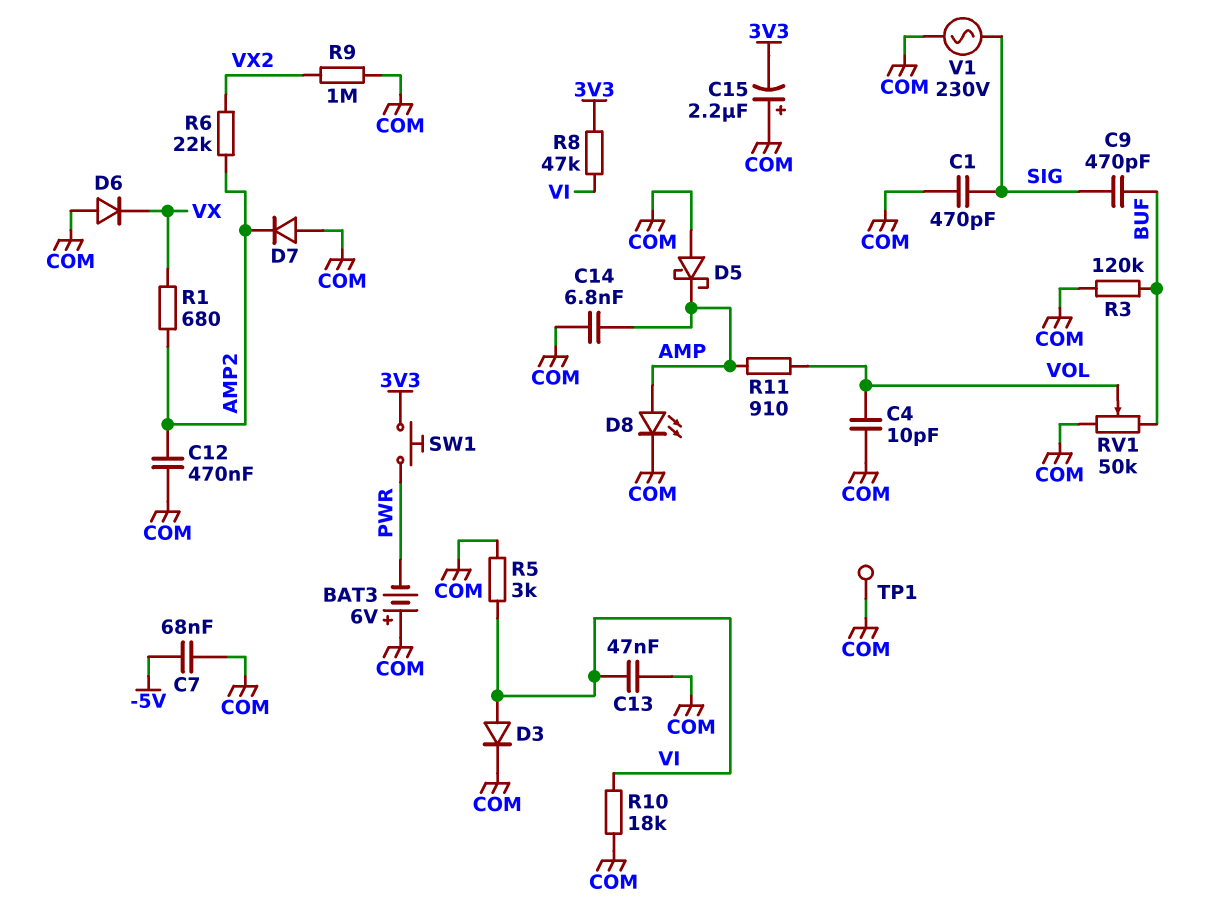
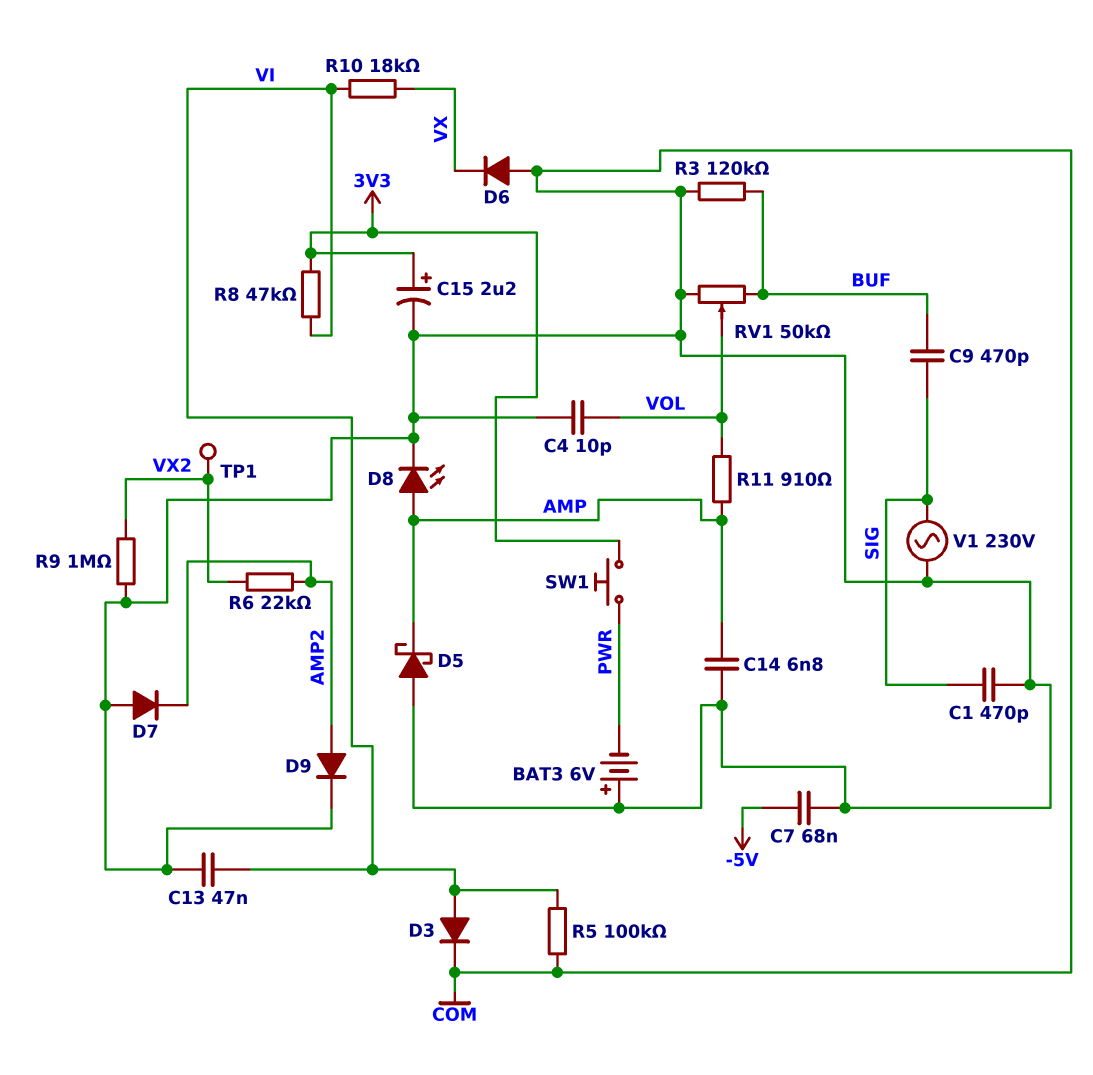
C12: 470nF (AMP2, COM) -> none
C15: 2.2uF (plus COM, minus 3V3) -> 2.2uF (plus 3V3, minus COM)
D9: none -> diode (A AMP2, K COM)
R1: 680 (AMP2, VX) -> none
R5: 3k (COM, VI) -> 100k (COM, VI)
R10: 18k (COM, VI) -> 18k (VI, VX)
TP1: test point (COM) -> test point (VX2)

